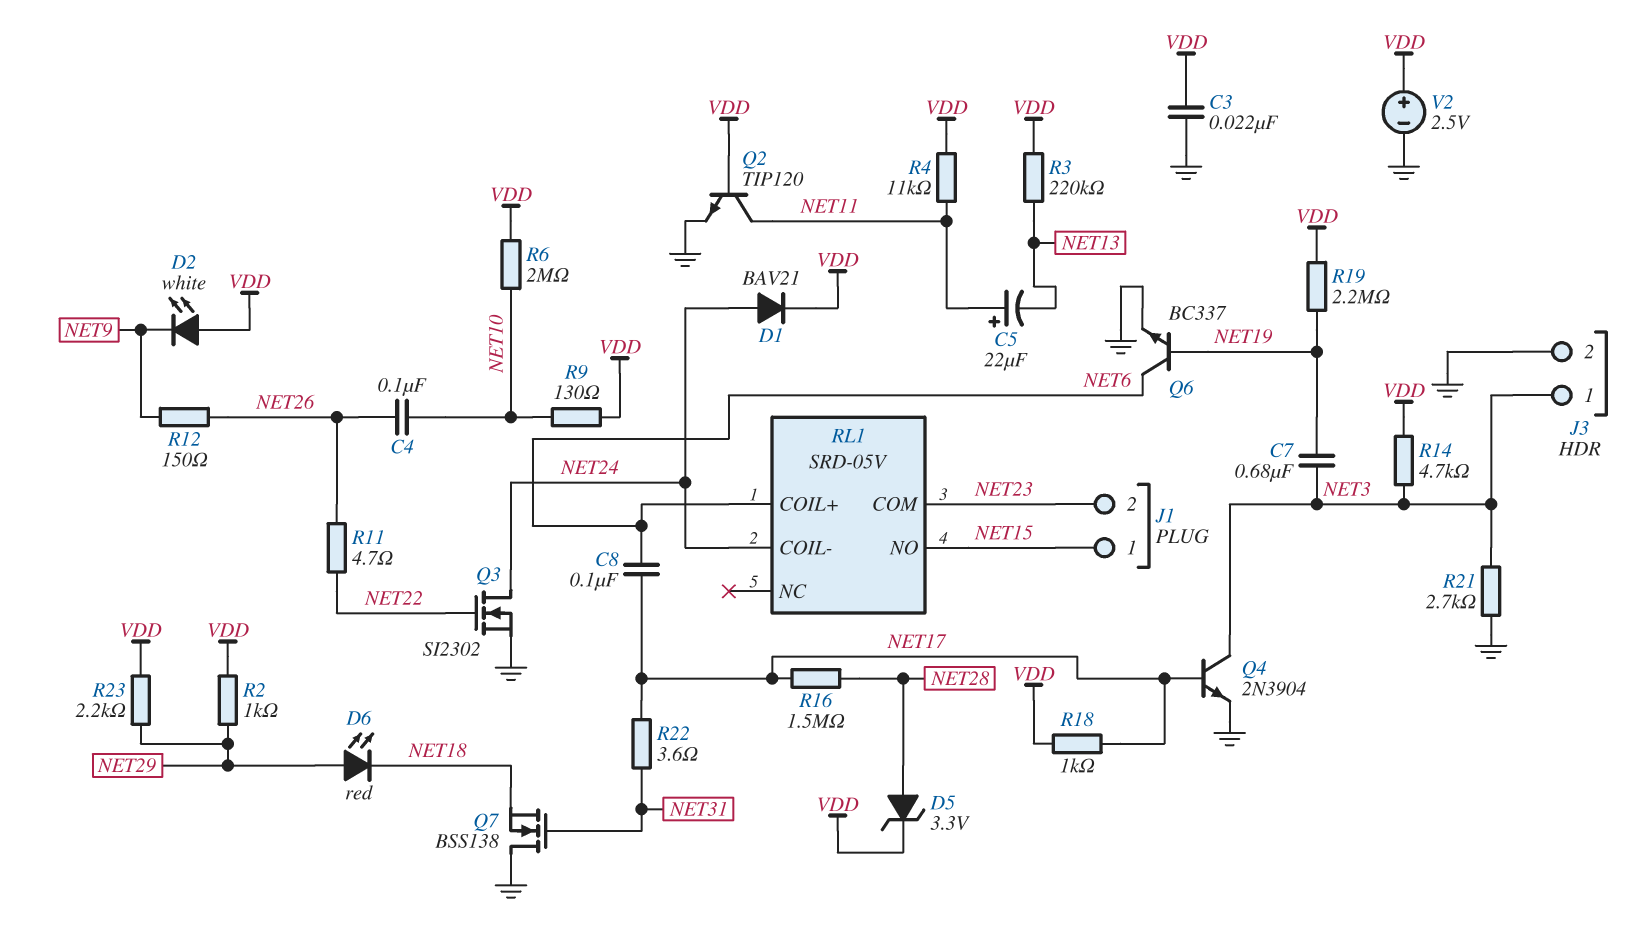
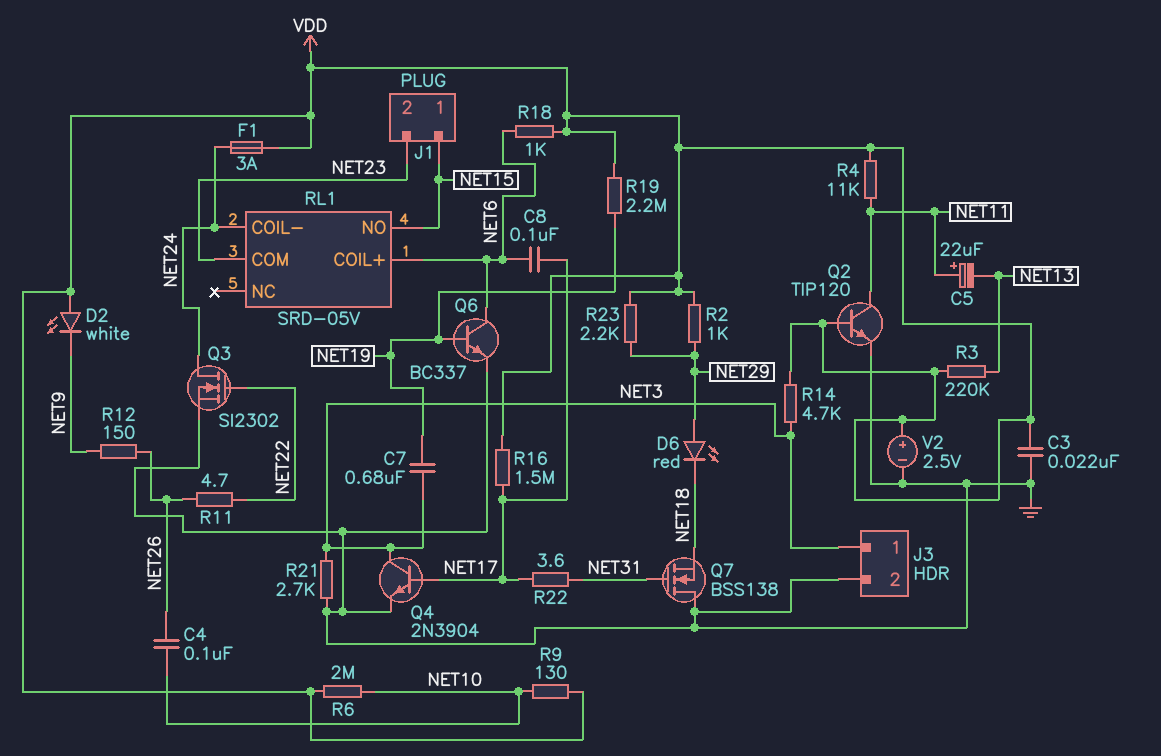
D1: diode BAV21 (A NET24, K VDD) -> none
D5: zener 3.3V (A NET28, K VDD) -> none
F1: none -> 3A (NET24, VDD)
R16: 1.5M (NET17, NET28) -> 1.5M (NET17, VDD)
R18: 1k (NET17, VDD) -> 1k (NET6, VDD)

